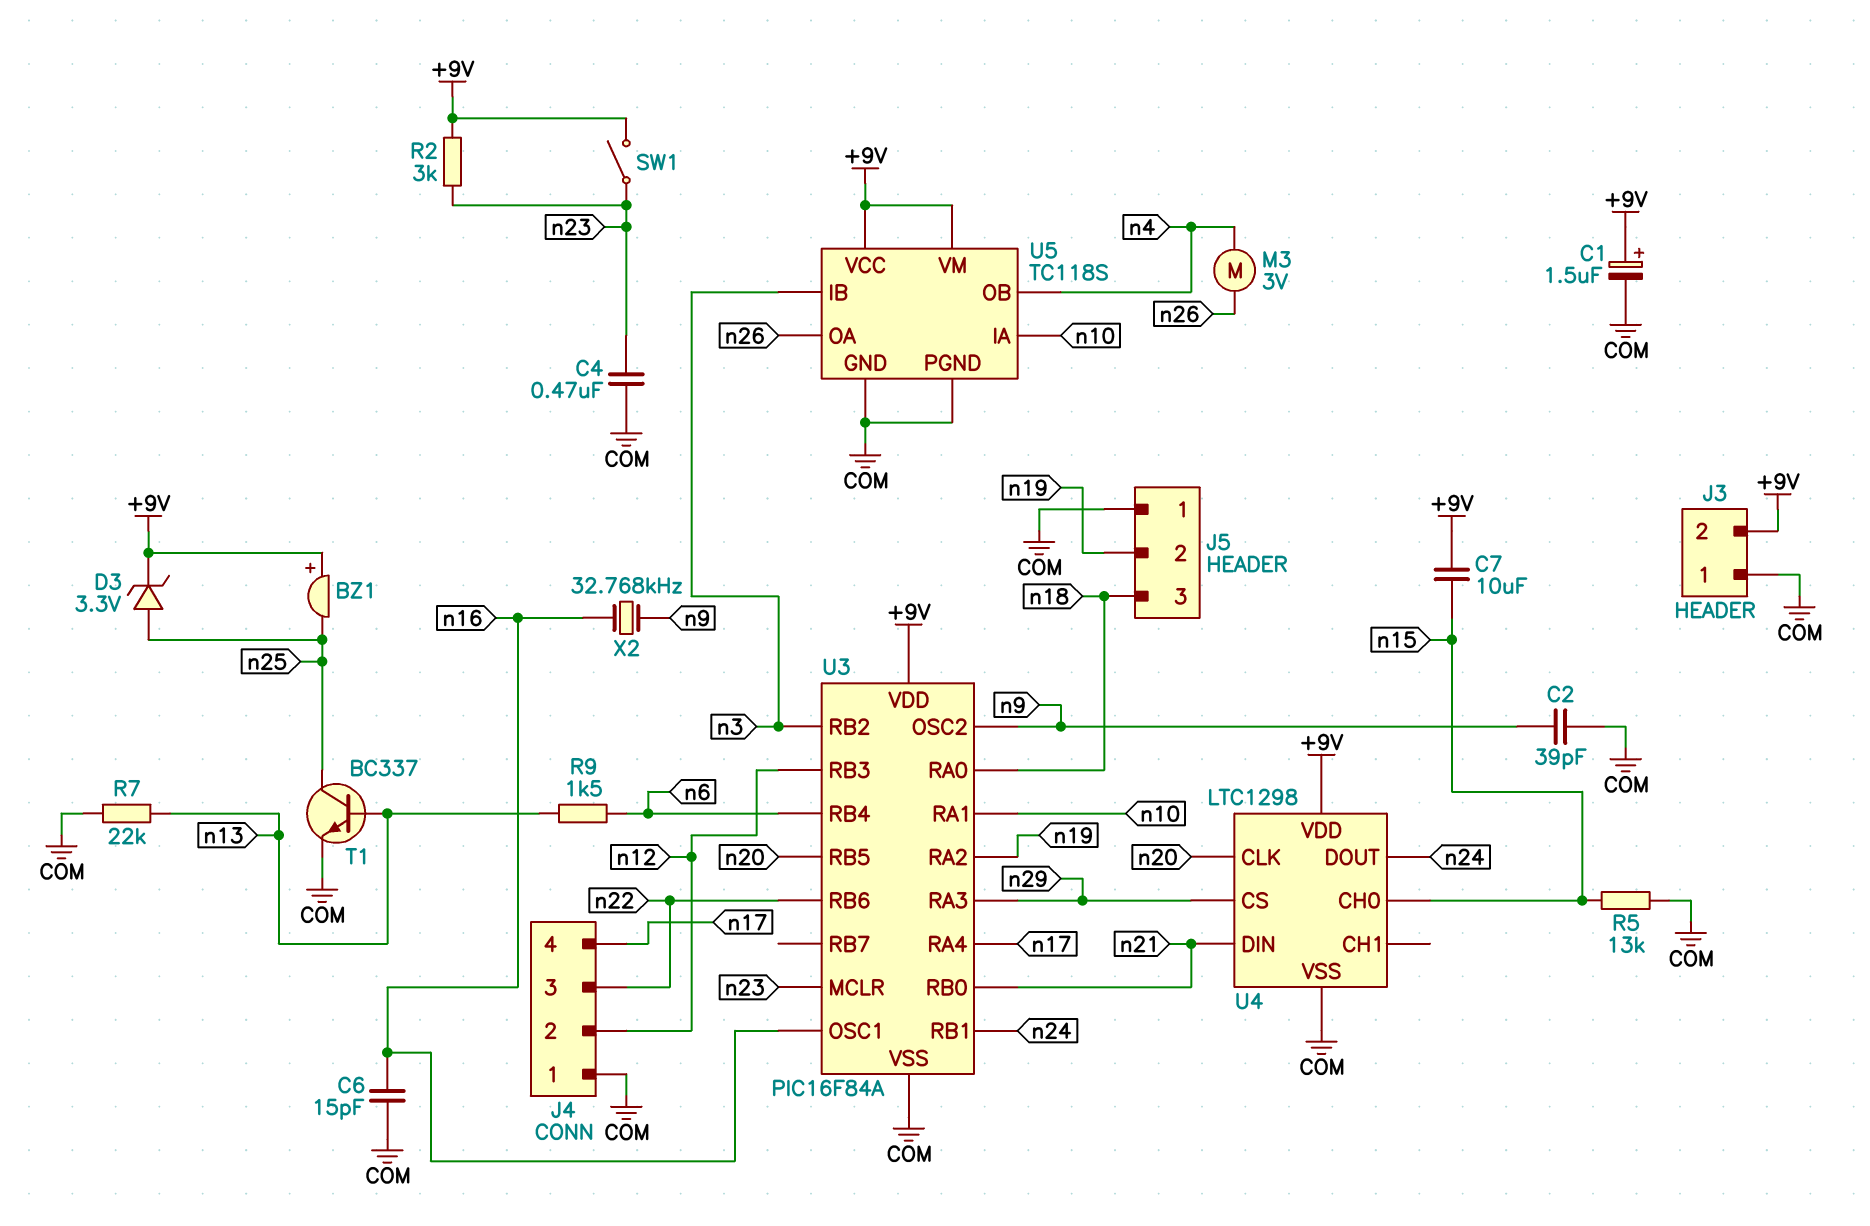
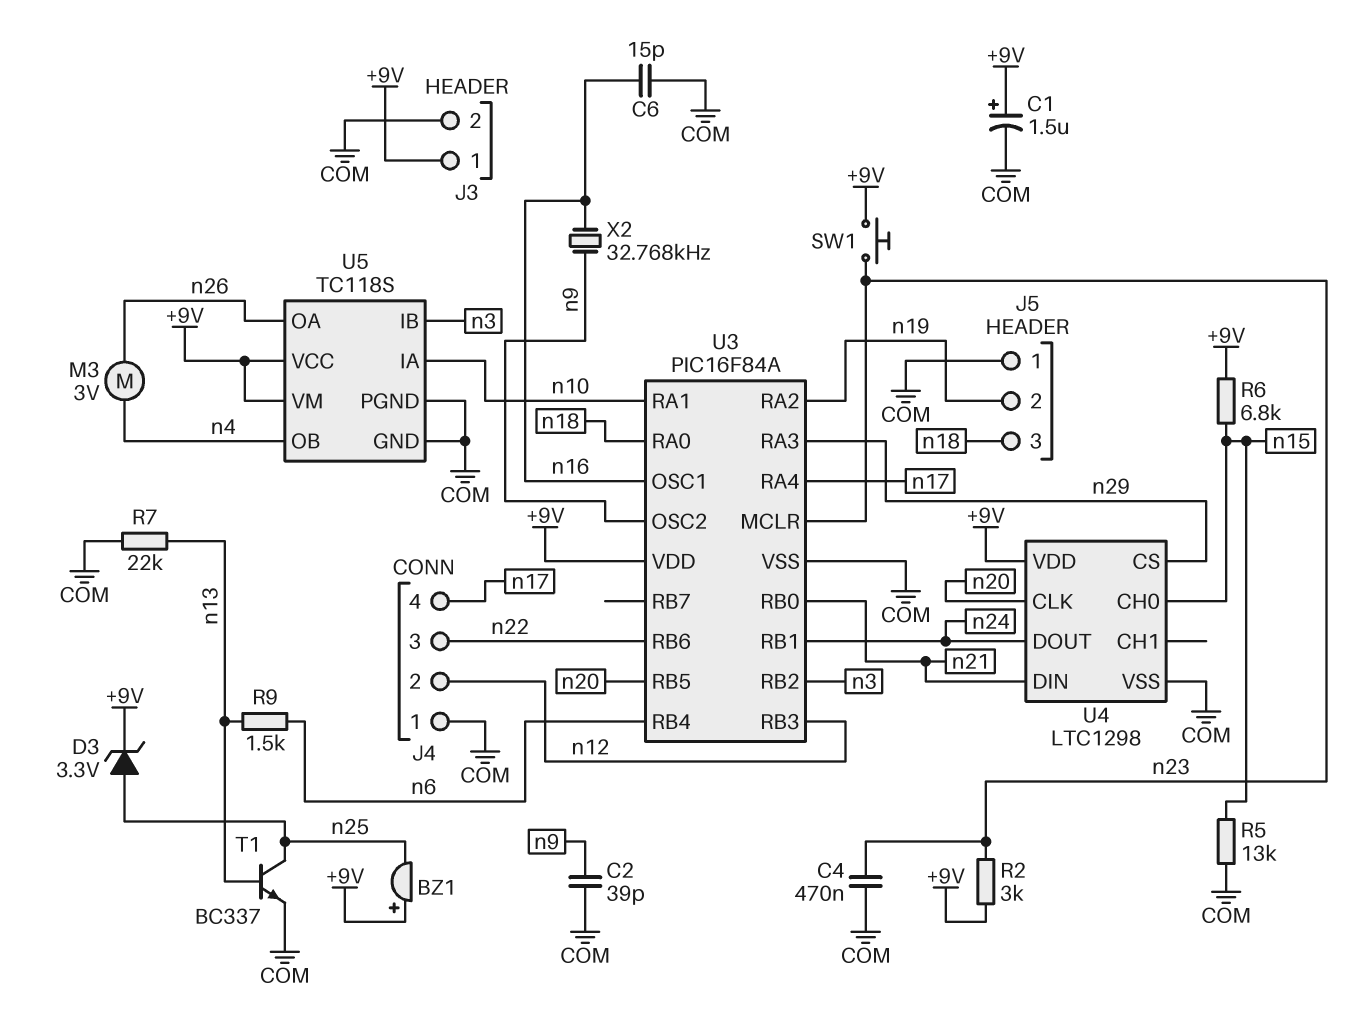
C7: 10uF (+9V, n15) -> none
J3 pin 1: COM -> +9V
J3 pin 2: +9V -> COM
R6: none -> 6.8k (+9V, n15)
SW1: switch (+9V, n23) -> button (+9V, n23)

